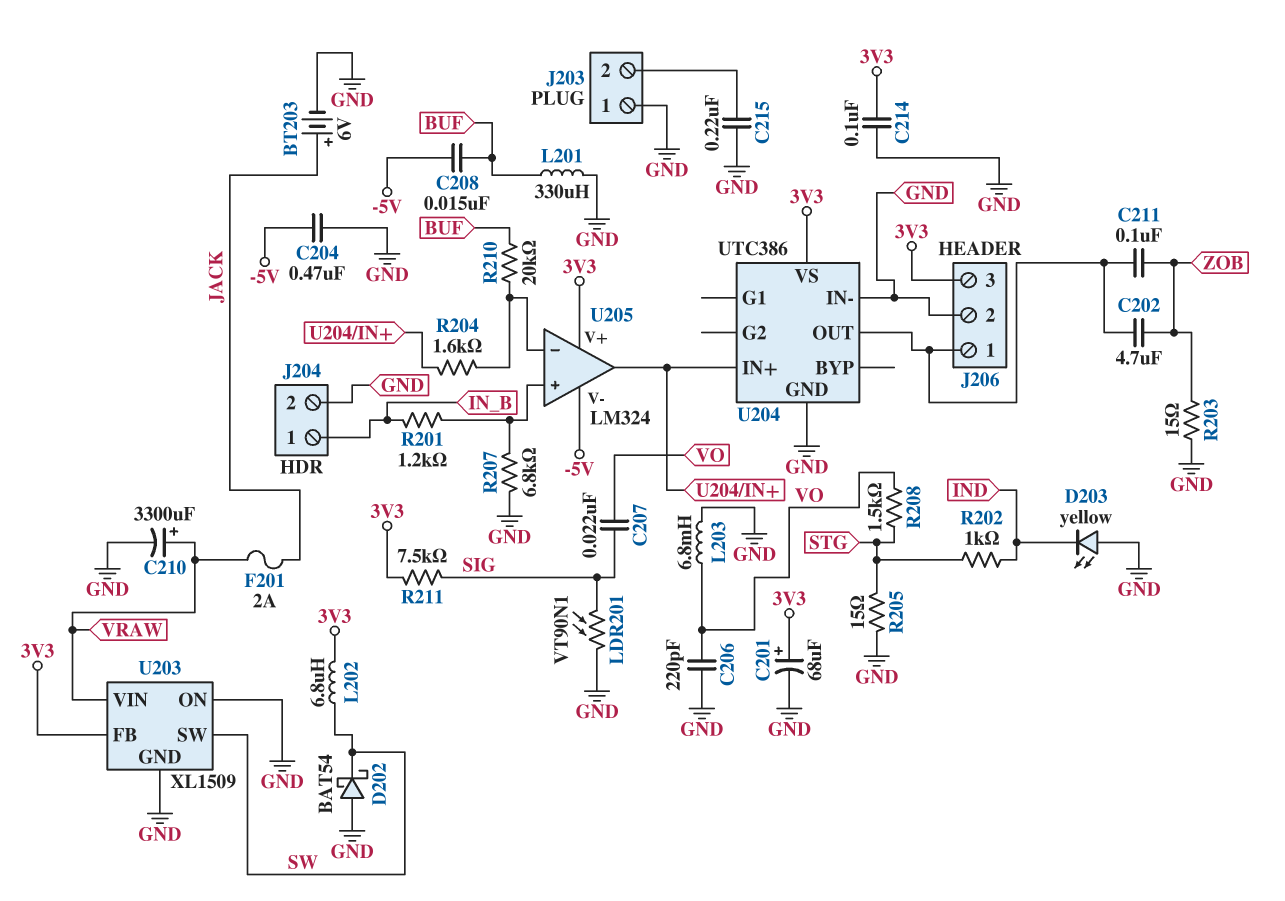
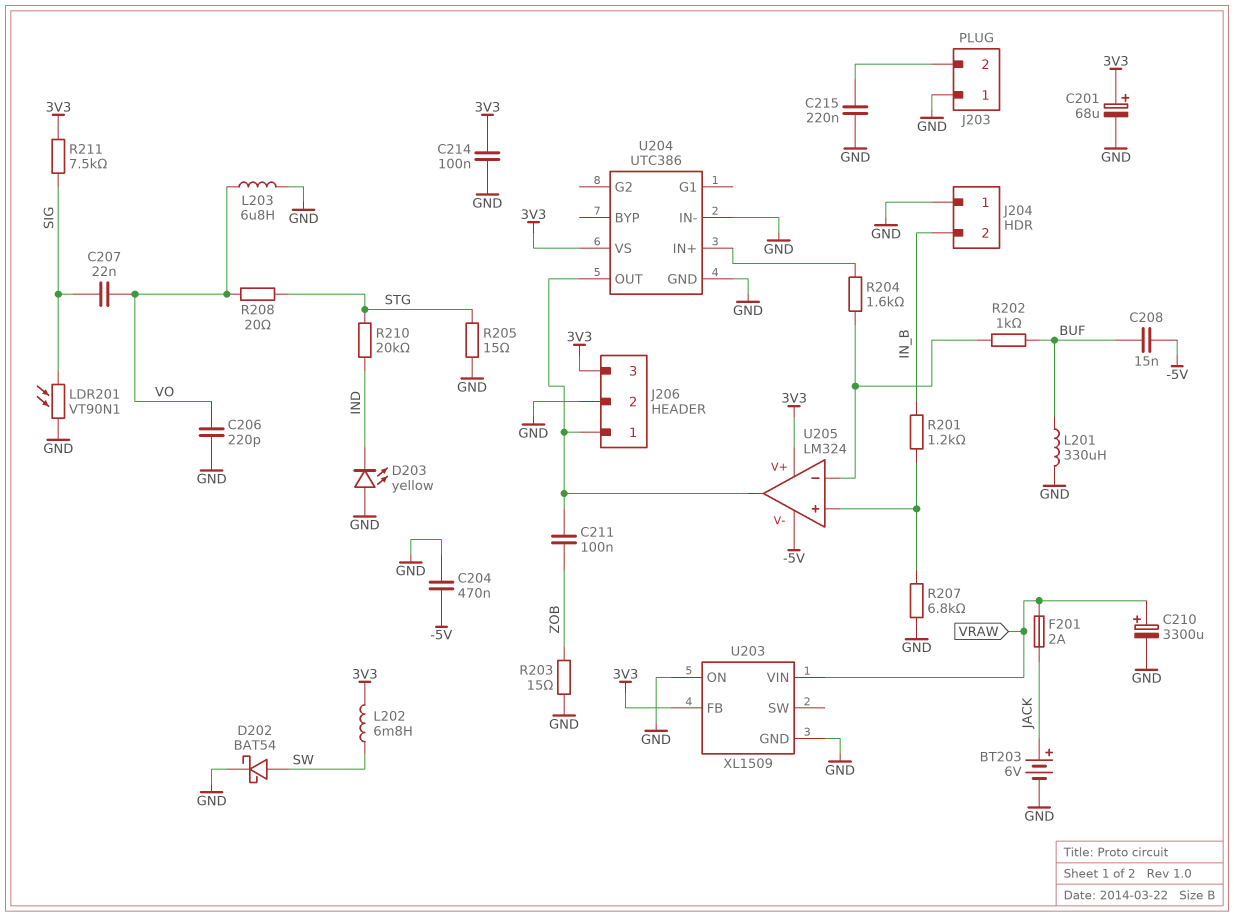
C202: 4.7uF (J206/1, ZOB) -> none
D202: schottky BAT54 (A GND, K SW) -> schottky BAT54 (A SW, K GND)
J204 pin 1: IN_B -> GND
J204 pin 2: GND -> IN_B
L202: 6.8uH (3V3, SW) -> 6.8mH (3V3, SW)
L203: 6.8mH (GND, VO) -> 6.8uH (GND, VO)
R202: 1k (IND, STG) -> 1k (BUF, U205/in-)
R208: 1.5k (STG, VO) -> 20 (STG, VO)
R210: 20k (BUF, U205/in-) -> 20k (IND, STG)
U203 pin SW: SW -> none
U205 pin out: U204/IN+ -> J206/1

